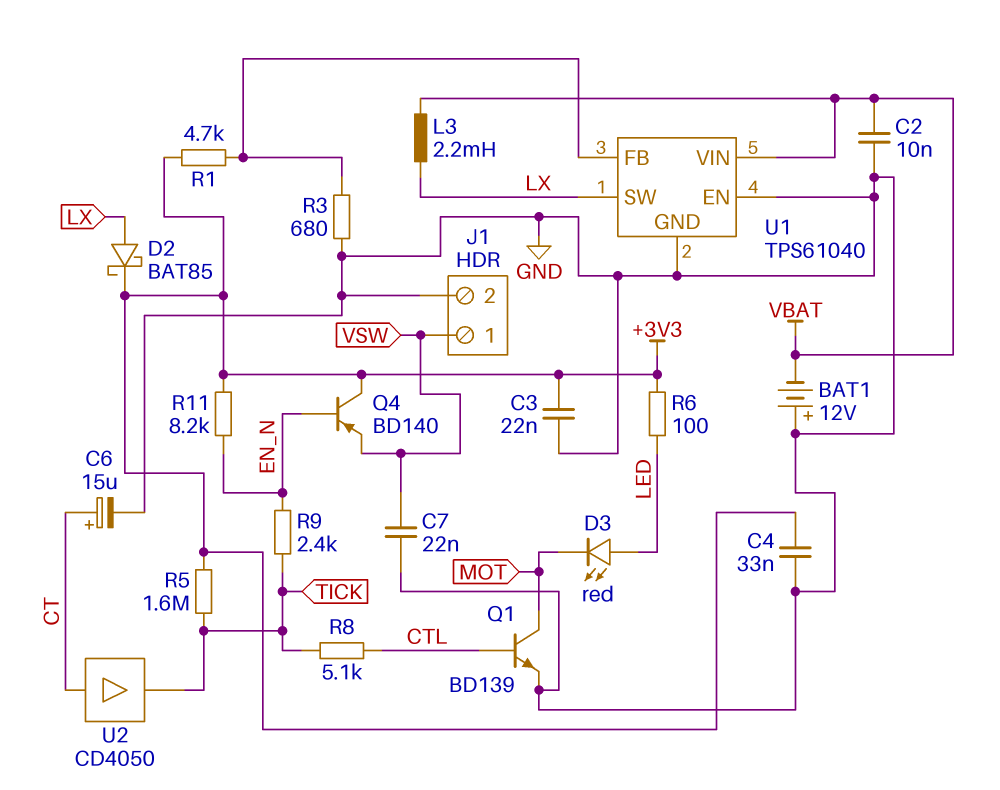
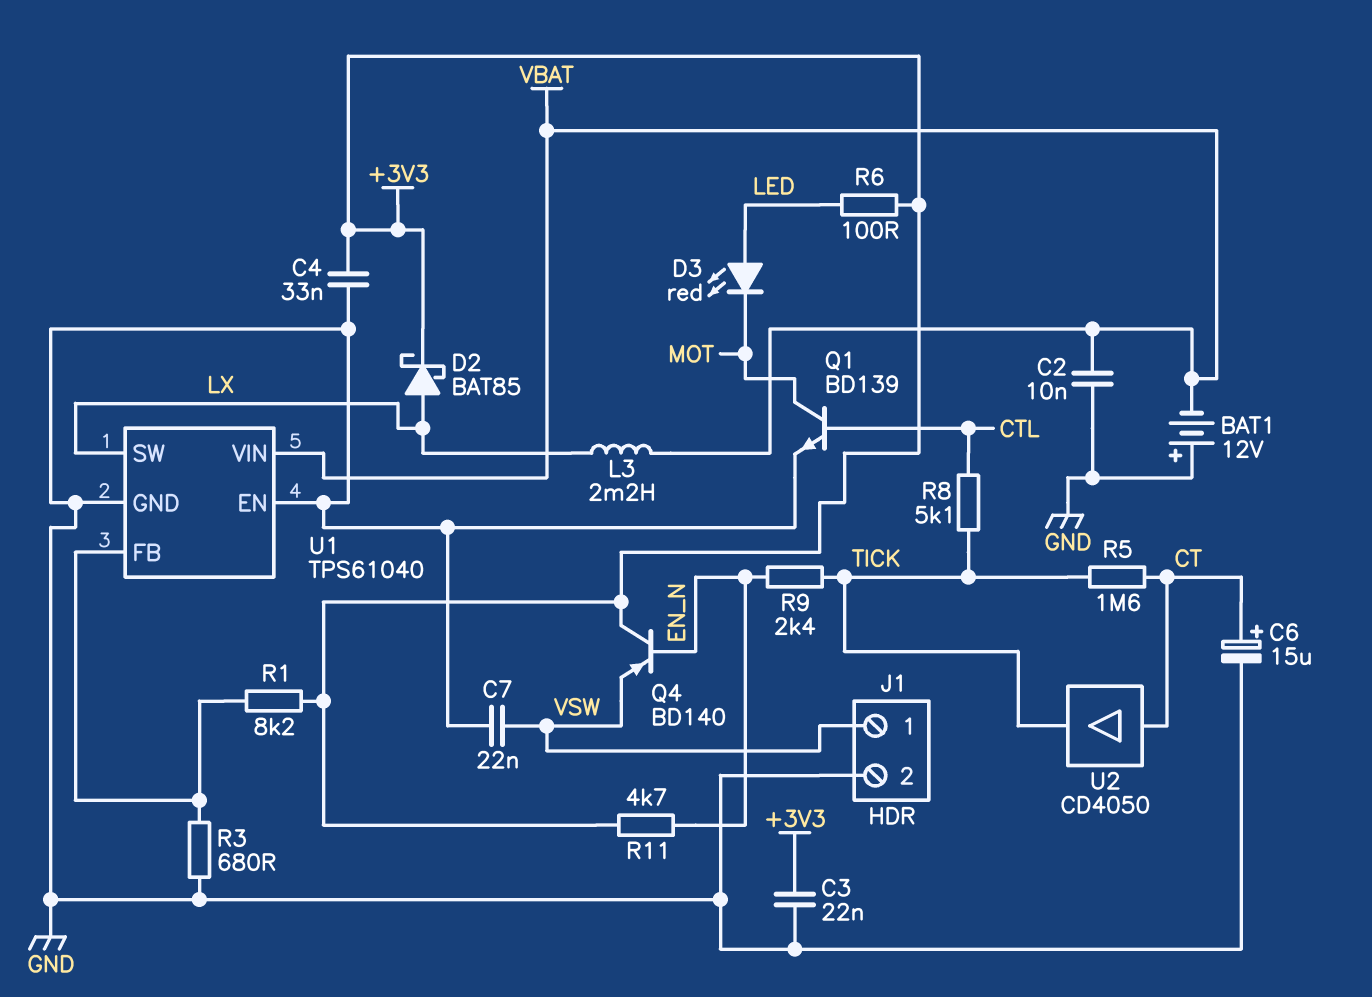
R1: 4.7k (+3V3, U1/FB) -> 8.2k (+3V3, U1/FB)
R5: 1.6M (+3V3, TICK) -> 1.6M (CT, TICK)
R11: 8.2k (+3V3, EN_N) -> 4.7k (+3V3, EN_N)

